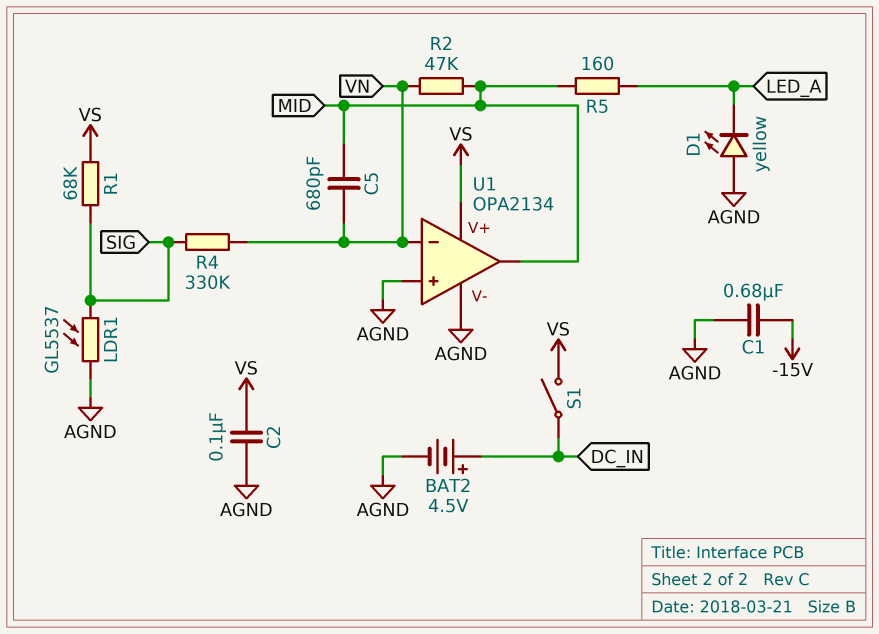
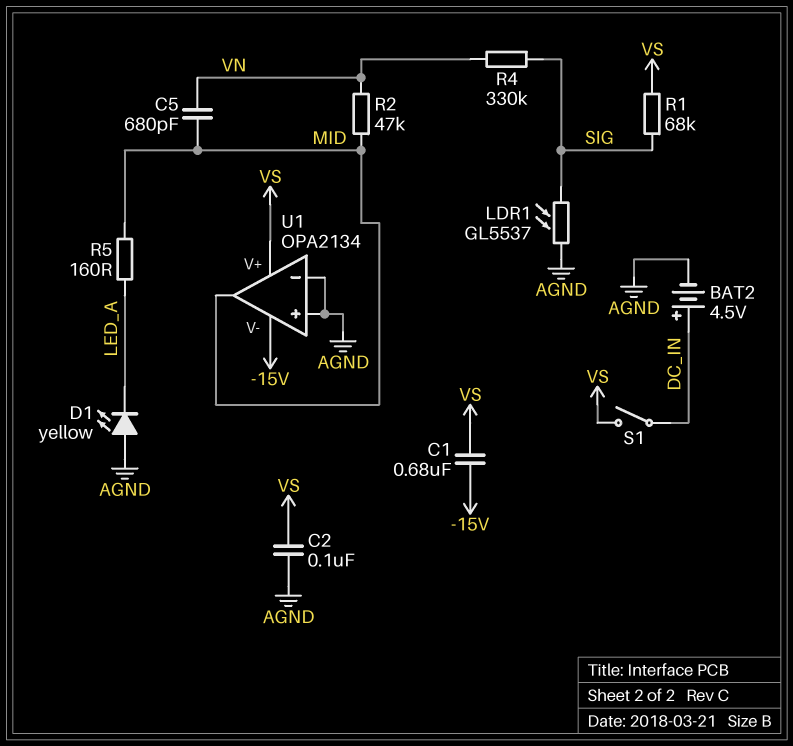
C1: 680nF (-15V, AGND) -> 680nF (-15V, VS)
U1 pin V-: AGND -> -15V
U1 pin in-: VN -> AGND

